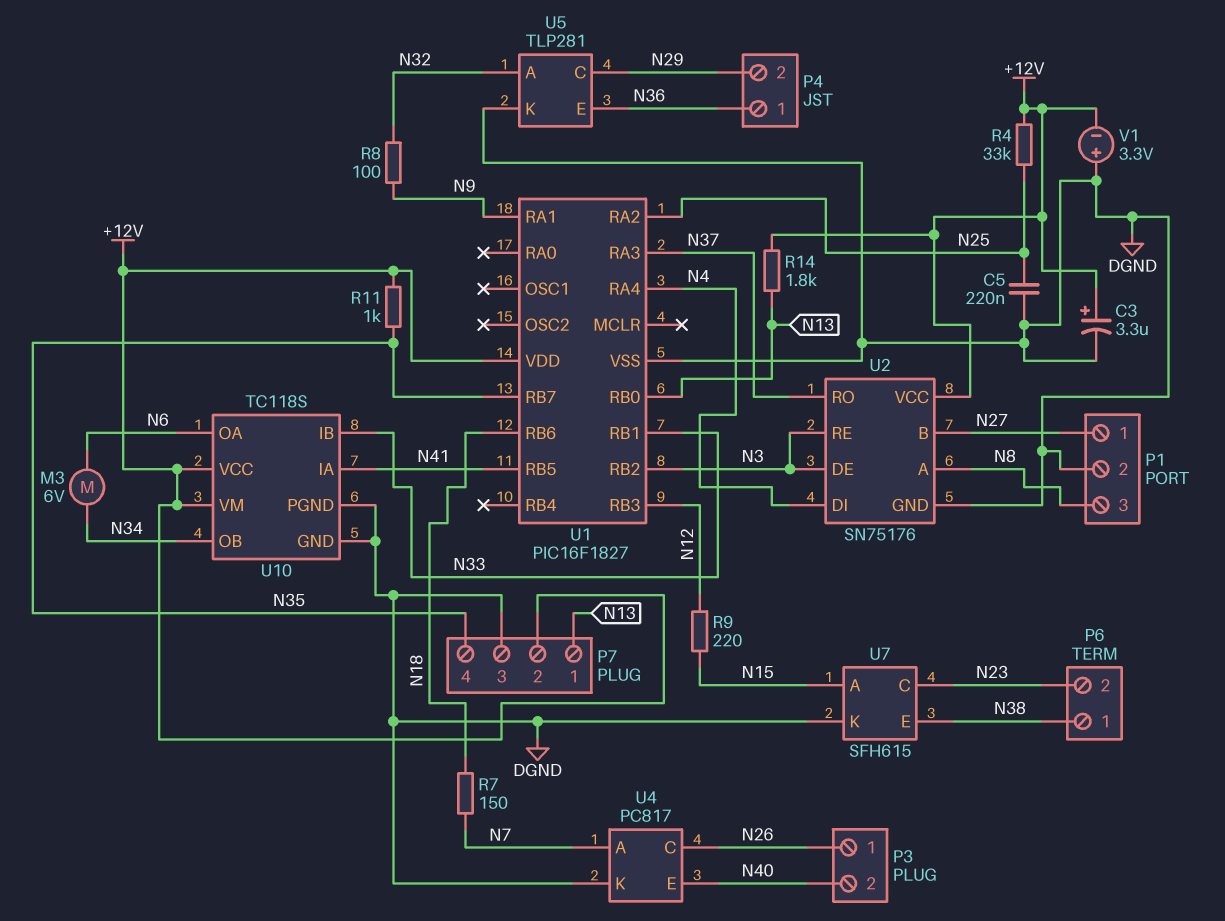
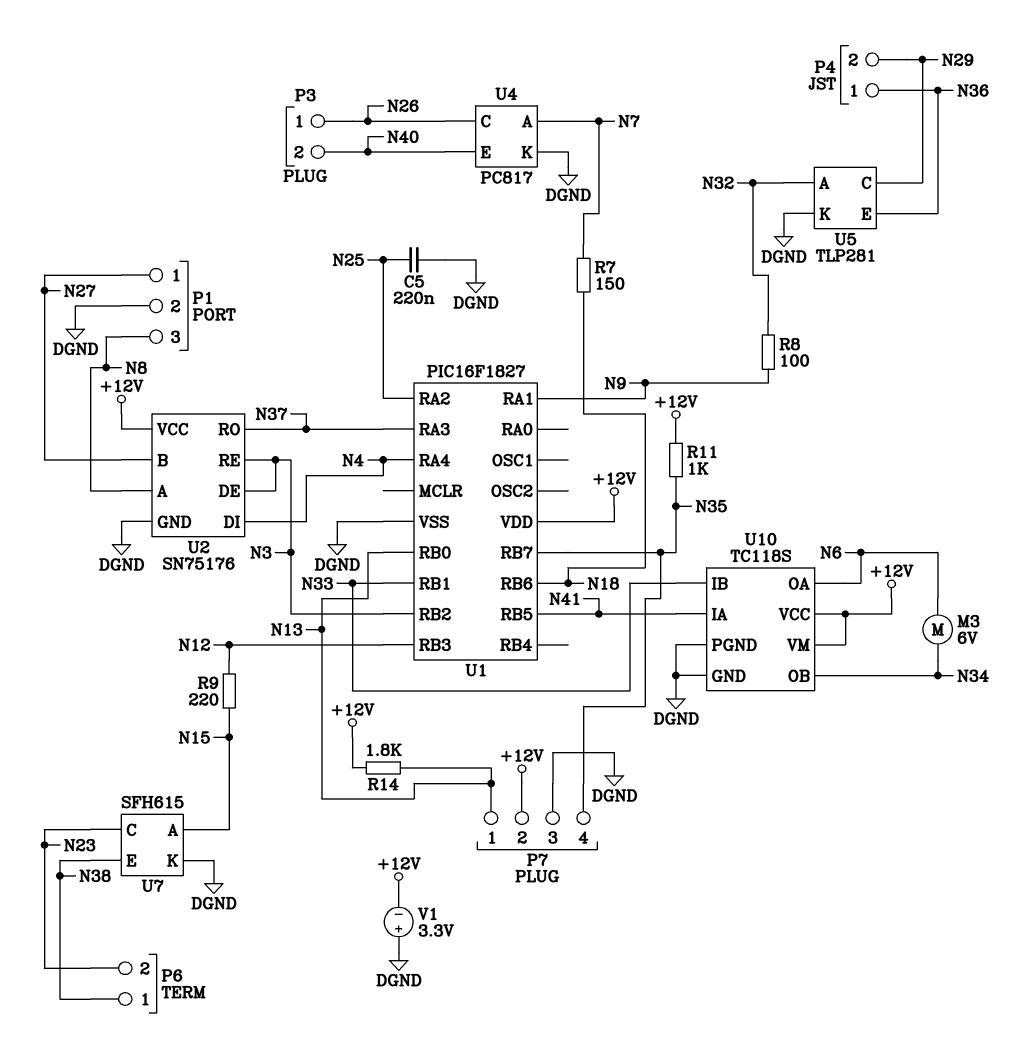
C3: 3.3uF (plus +12V, minus DGND) -> none
R4: 33k (+12V, N25) -> none

